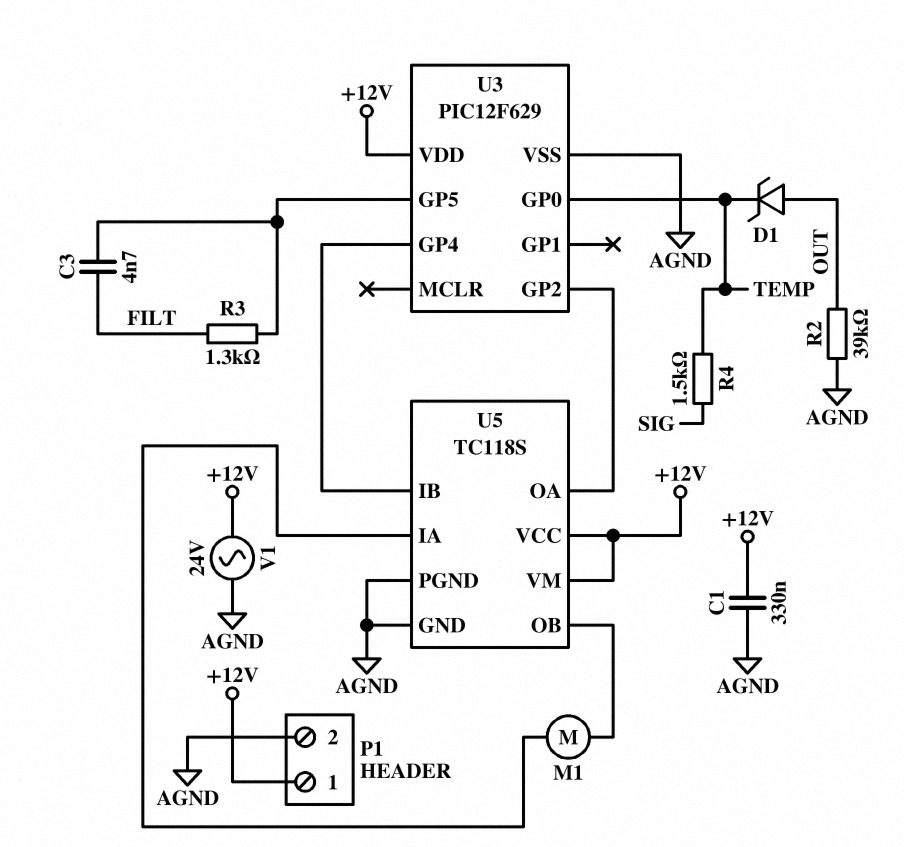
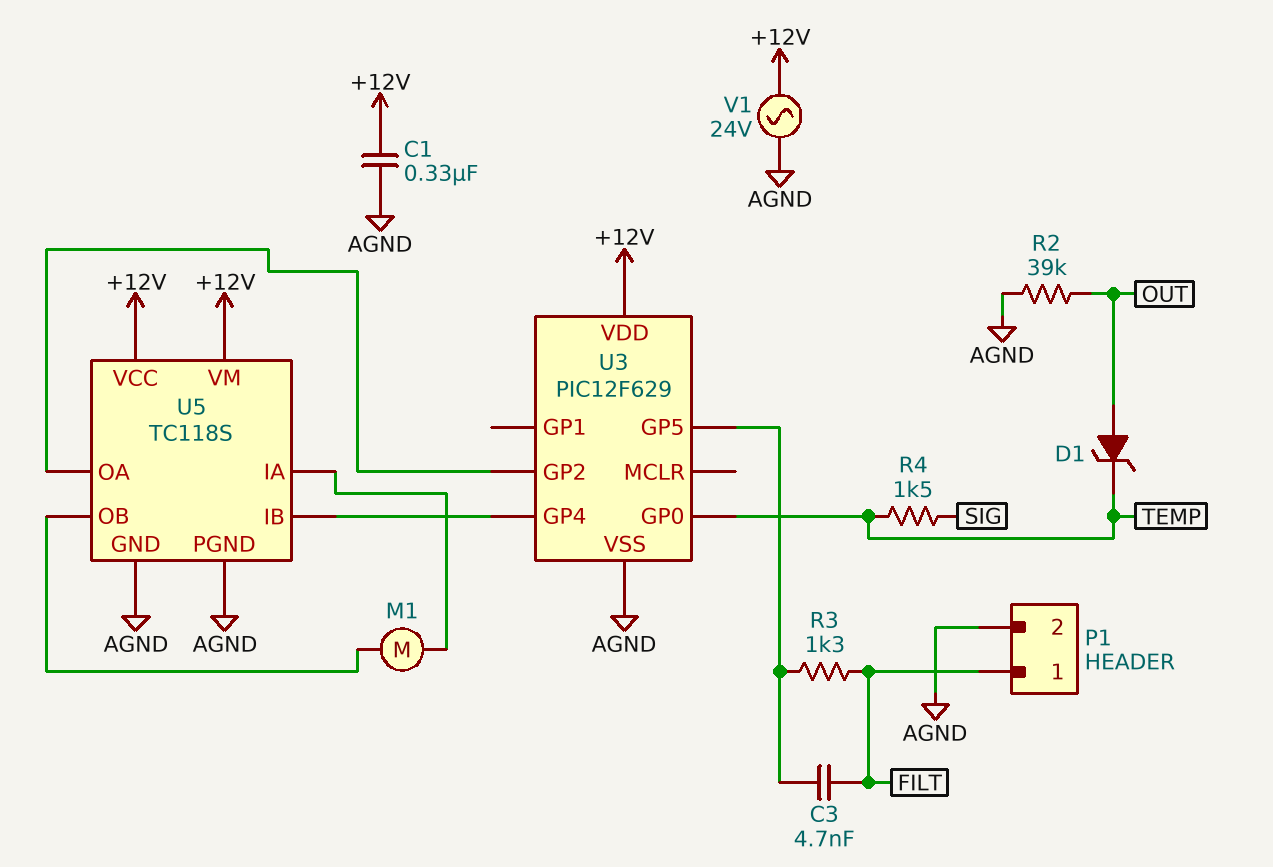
P1 pin 1: +12V -> FILT

